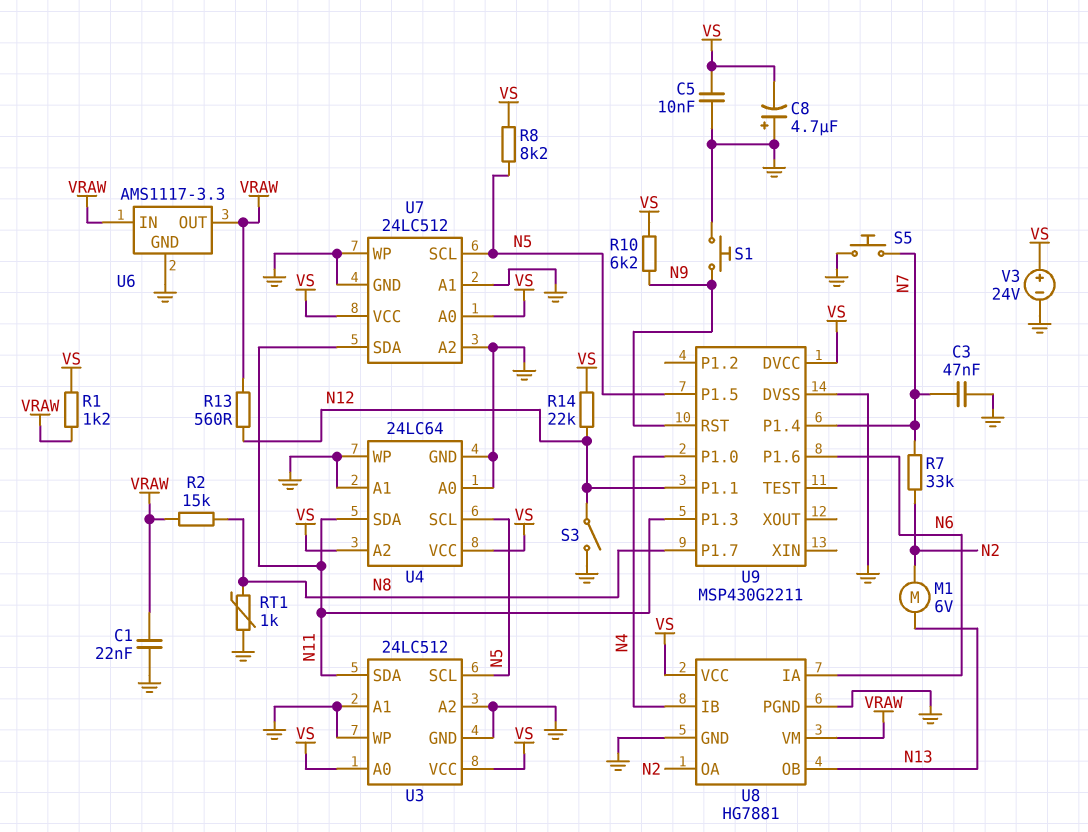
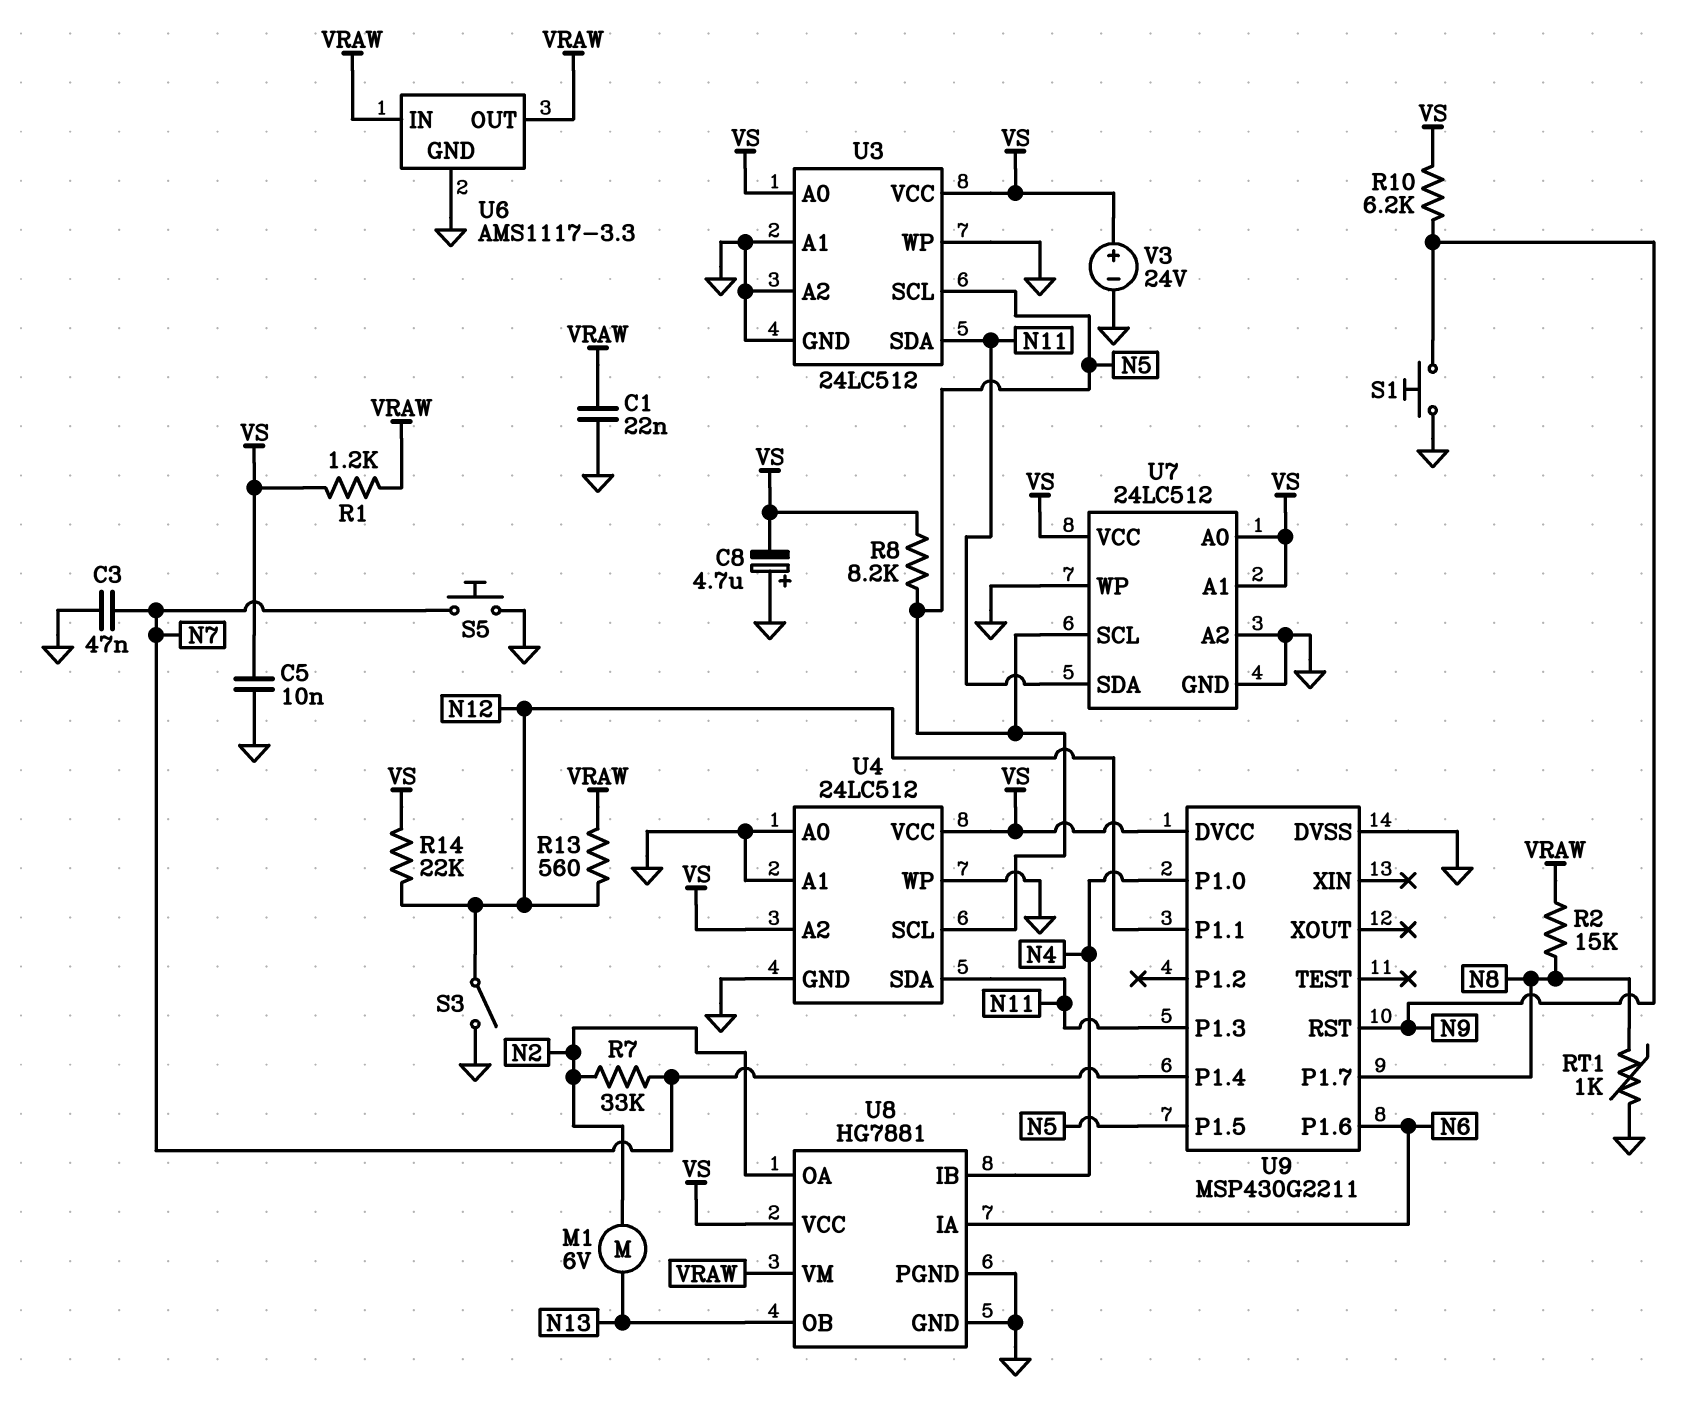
U4: 24LC64 -> 24LC512
U7 pin A1: GND -> VS

